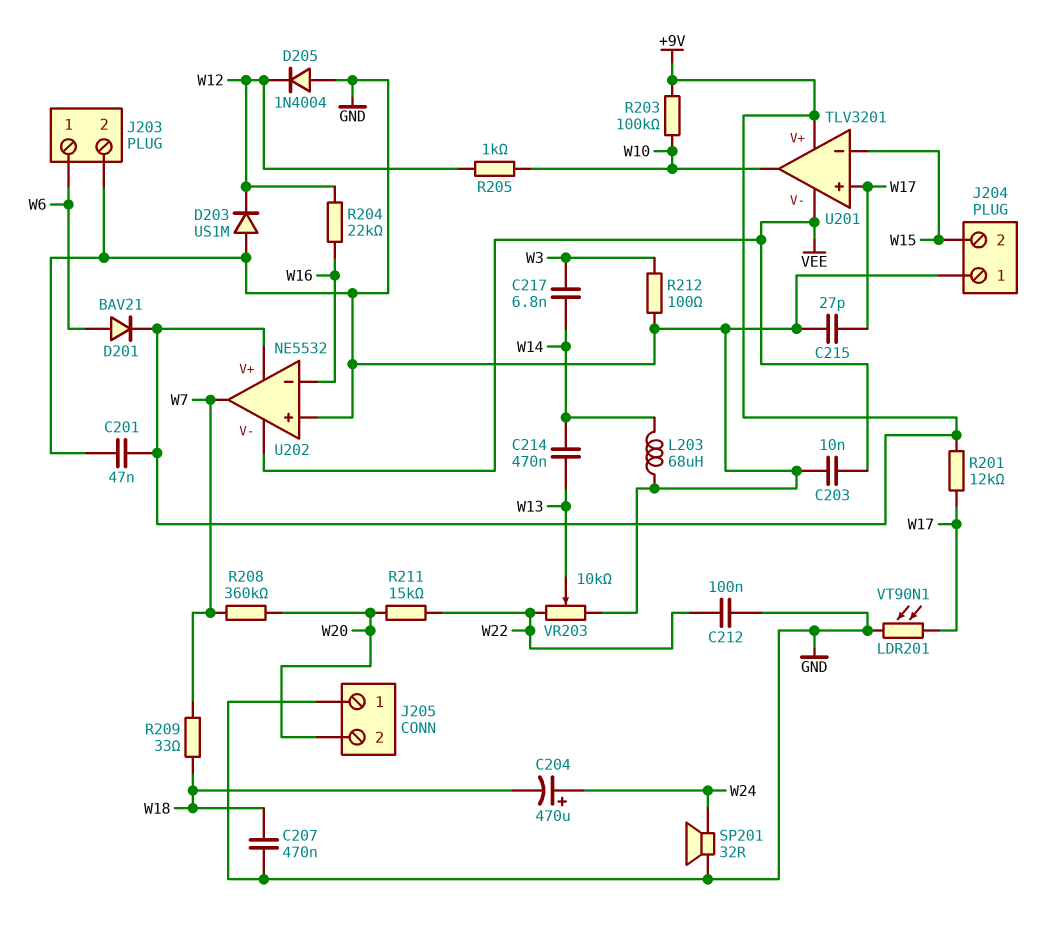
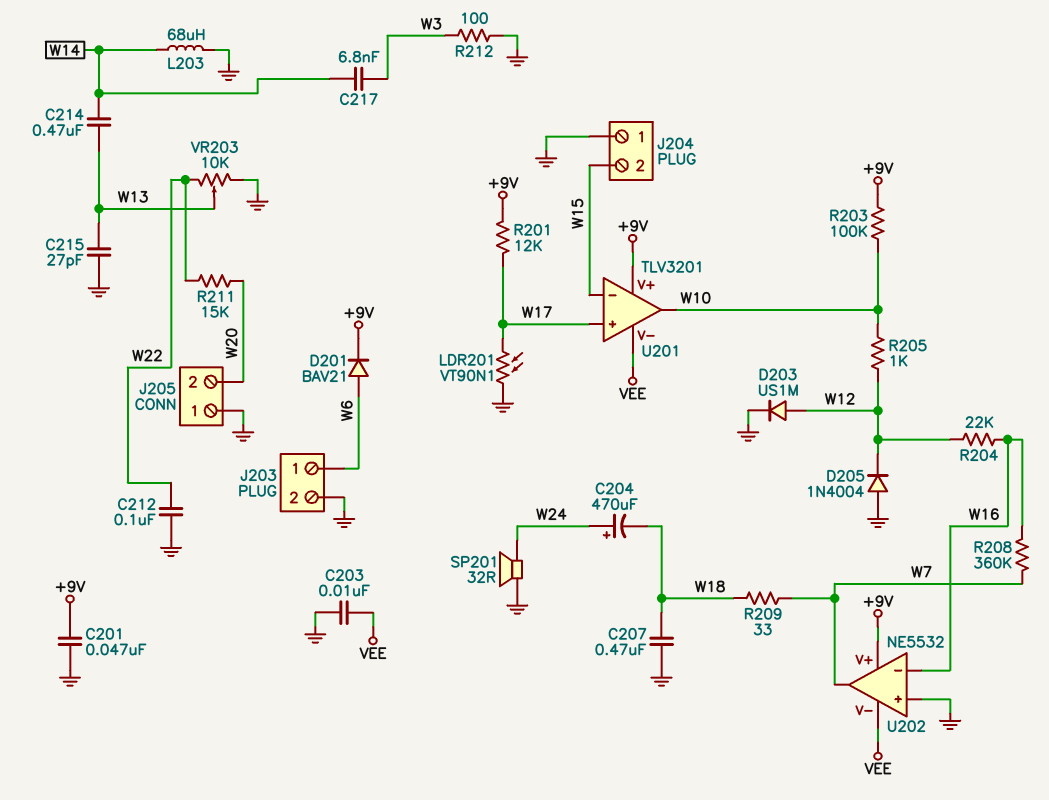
C215: 27pF (GND, W17) -> 27pF (GND, W13)
D203: diode US1M (A GND, K W12) -> diode US1M (A W12, K GND)
R208: 360k (W7, W20) -> 360k (W7, W16)

